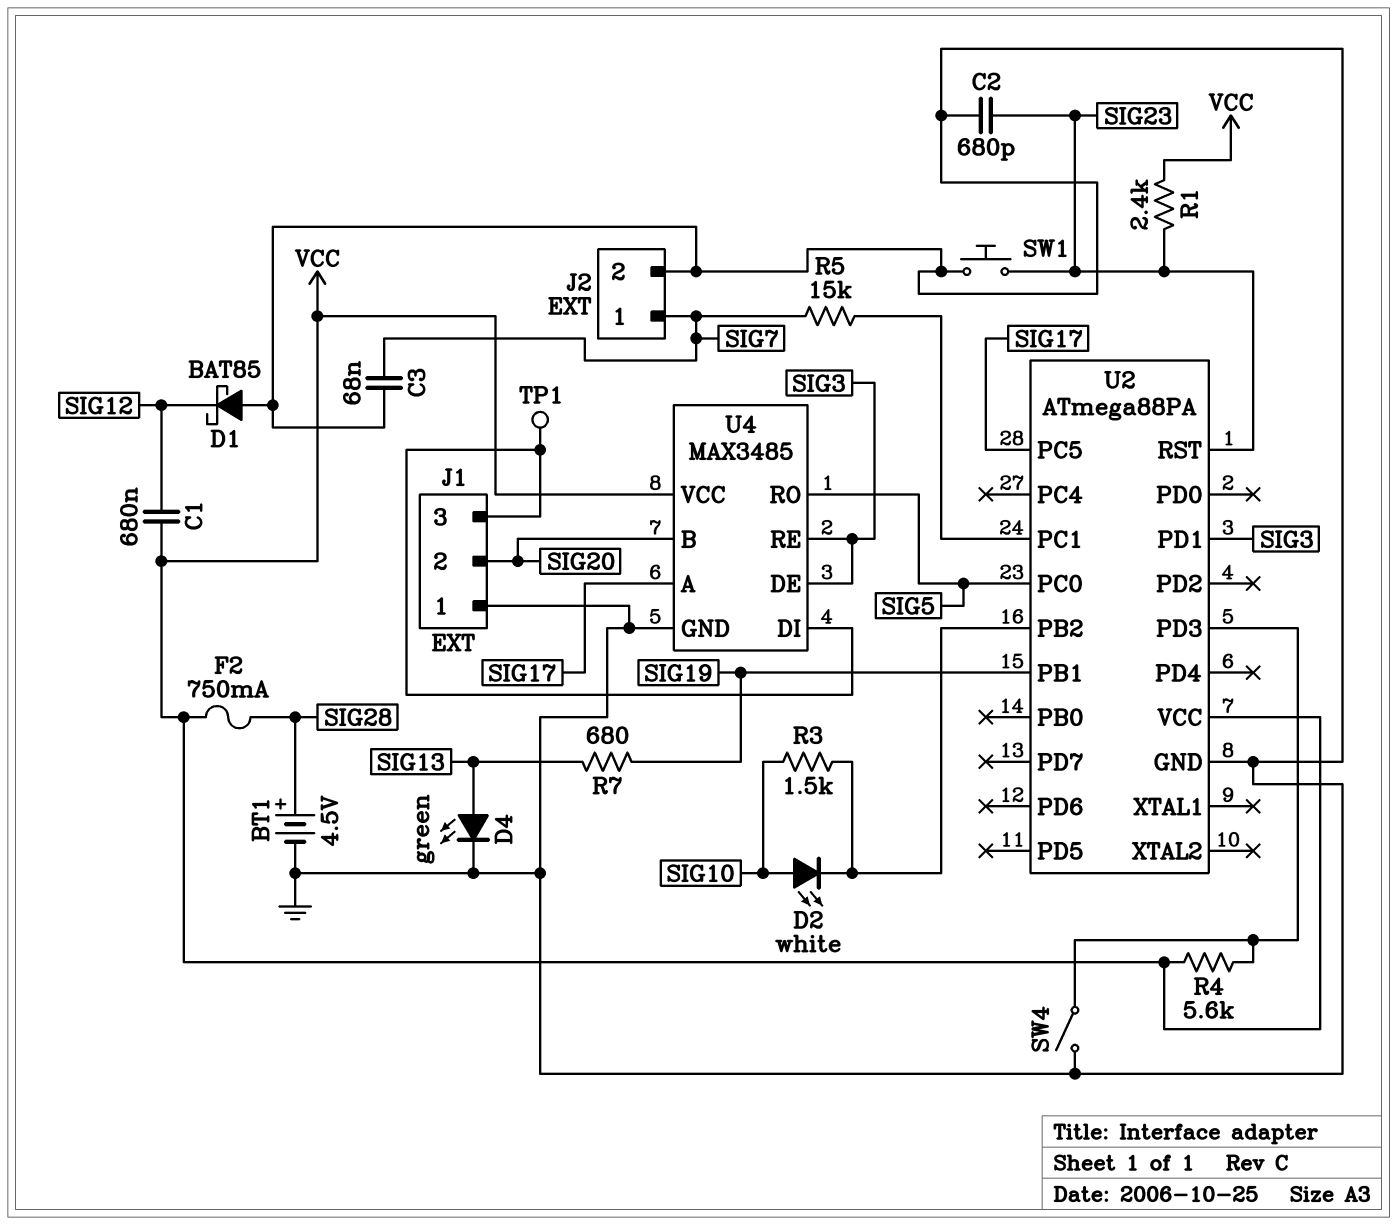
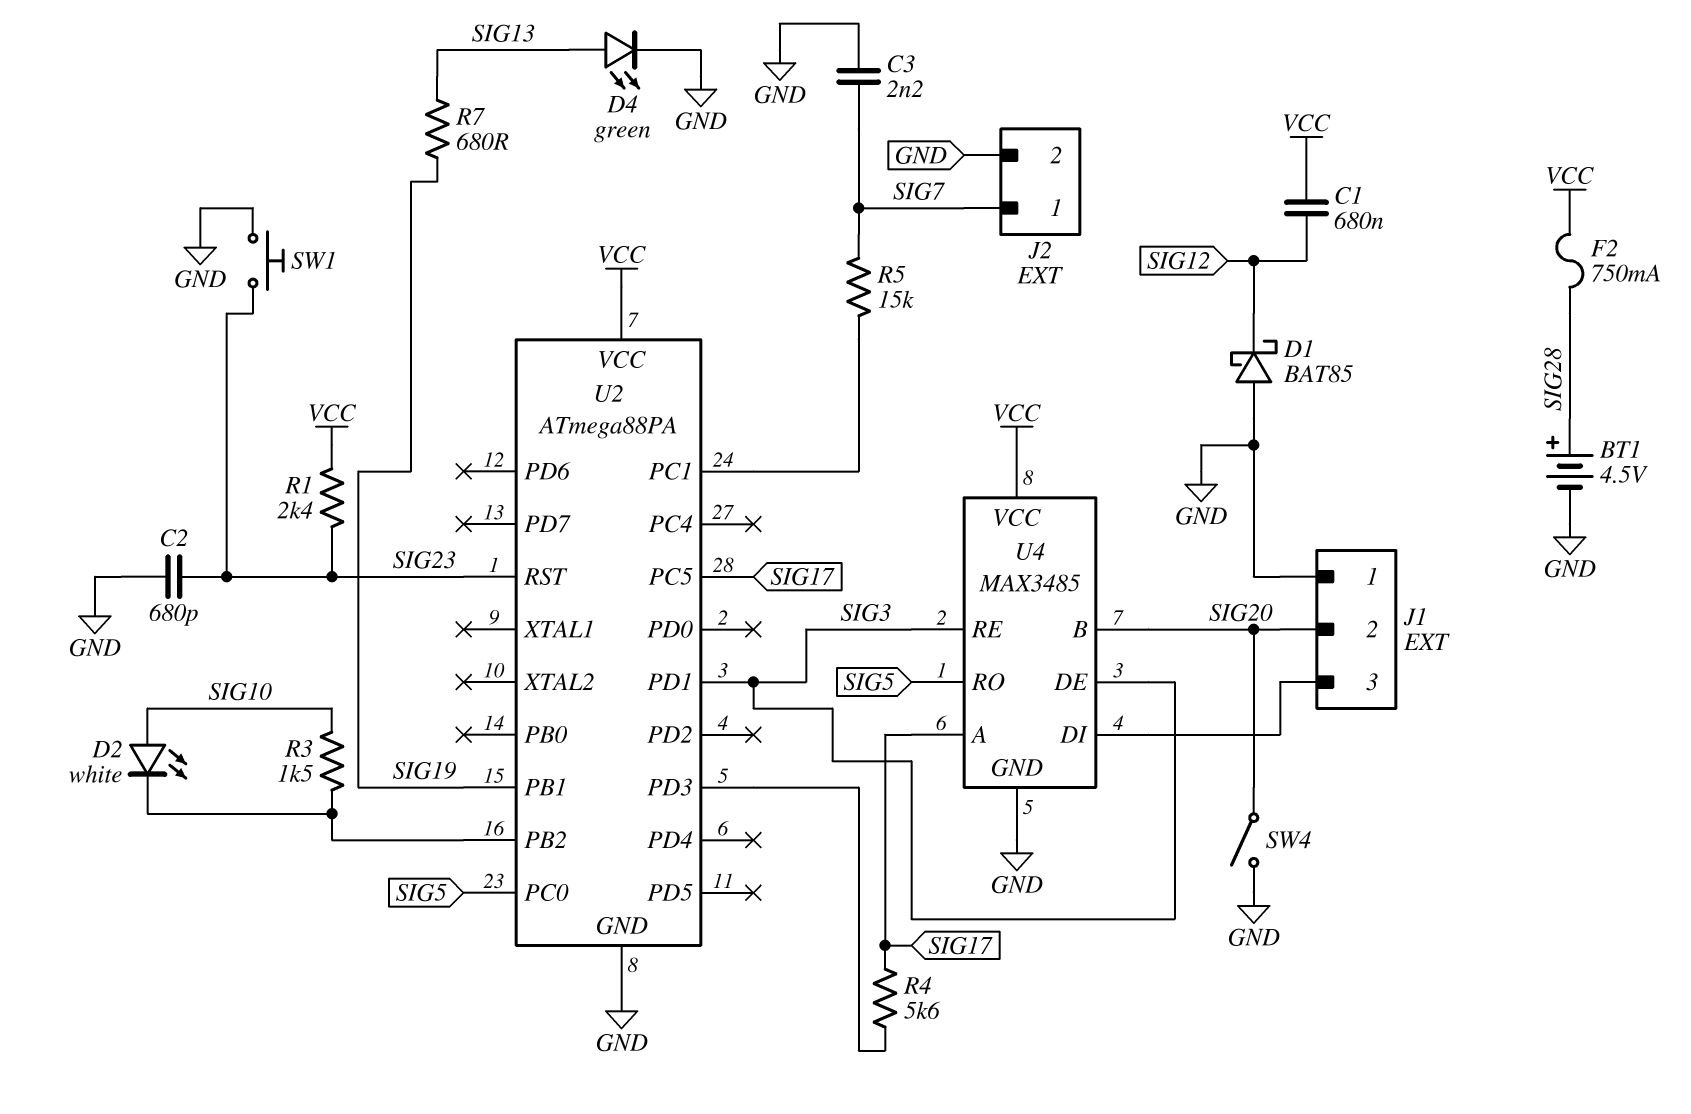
C3: 68nF (GND, SIG7) -> 2.2nF (GND, SIG7)
R4: 5.6k (U2/PD3, VCC) -> 5.6k (SIG17, U2/PD3)
SW4: switch (GND, U2/PD3) -> switch (GND, SIG20)
TP1: test point (J1/3) -> none

